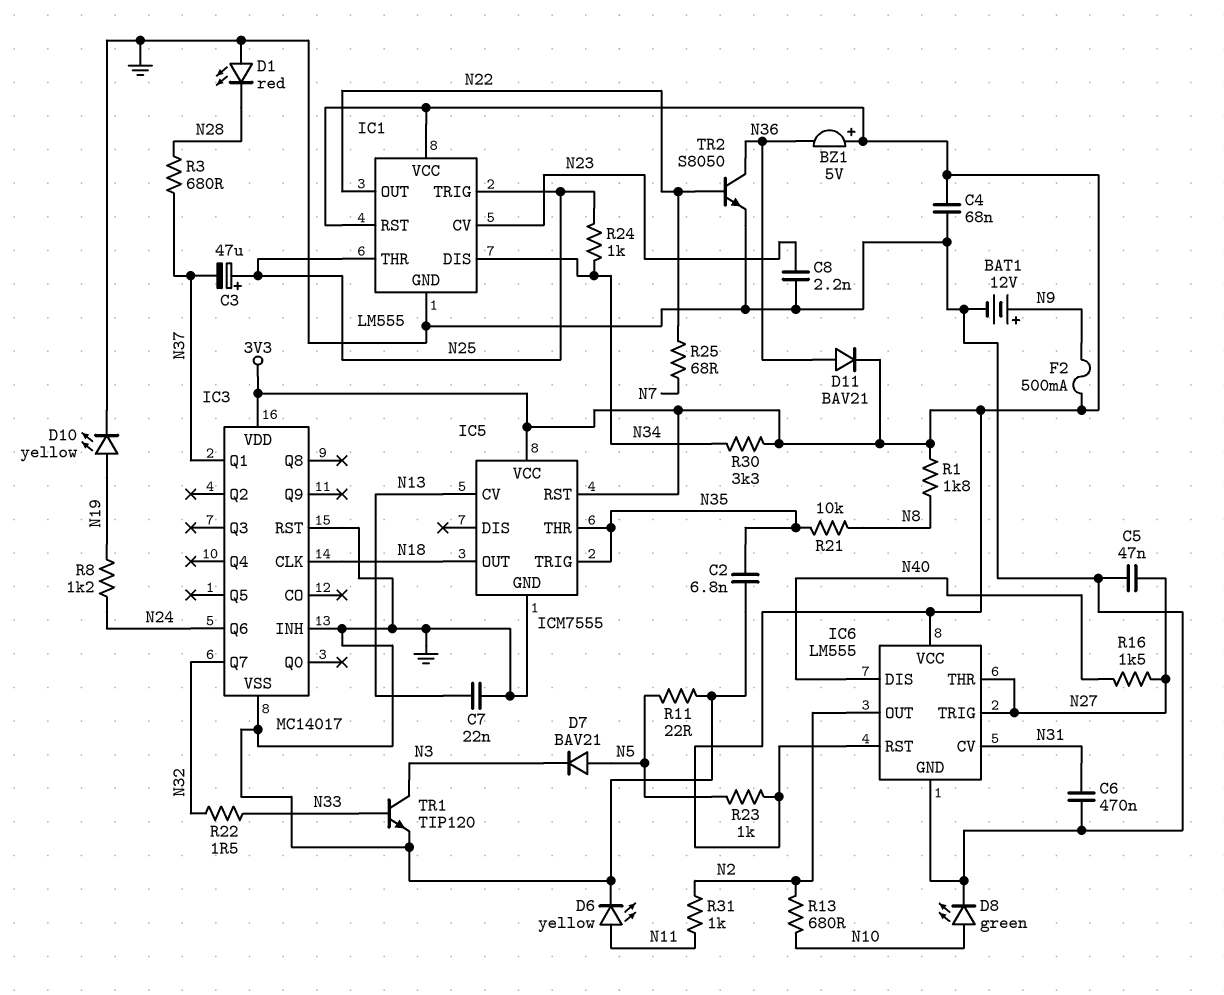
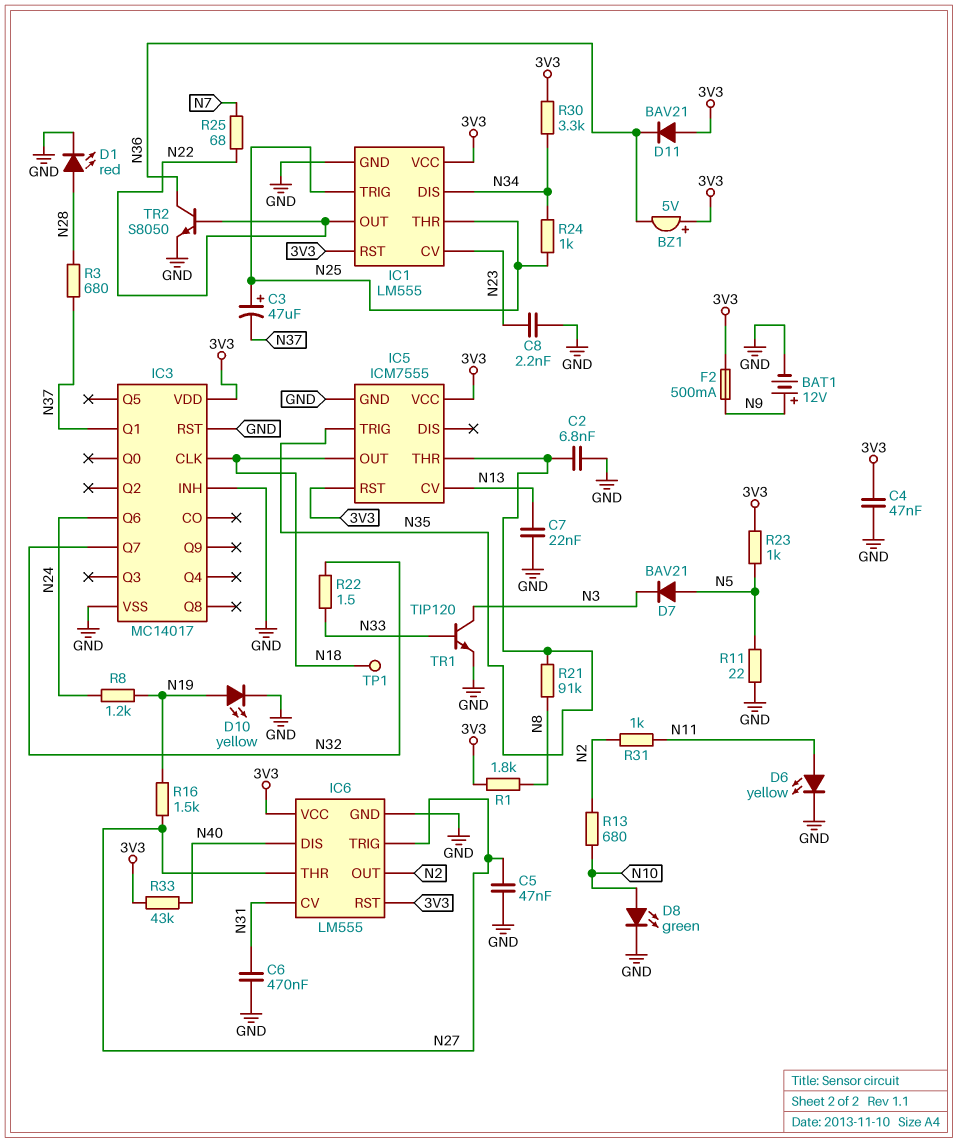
C4: 68nF (3V3, GND) -> 47nF (3V3, GND)
D1: LED red (A GND, K N28) -> LED red (A N28, K GND)
D11: diode BAV21 (A N36, K 3V3) -> diode BAV21 (A 3V3, K N36)
R16: 1.5k (N27, N40) -> 1.5k (N19, N27)
R21: 10k (N8, N35) -> 91k (N8, N35)
R33: none -> 43k (3V3, N40)
TP1: none -> test point (N18)

